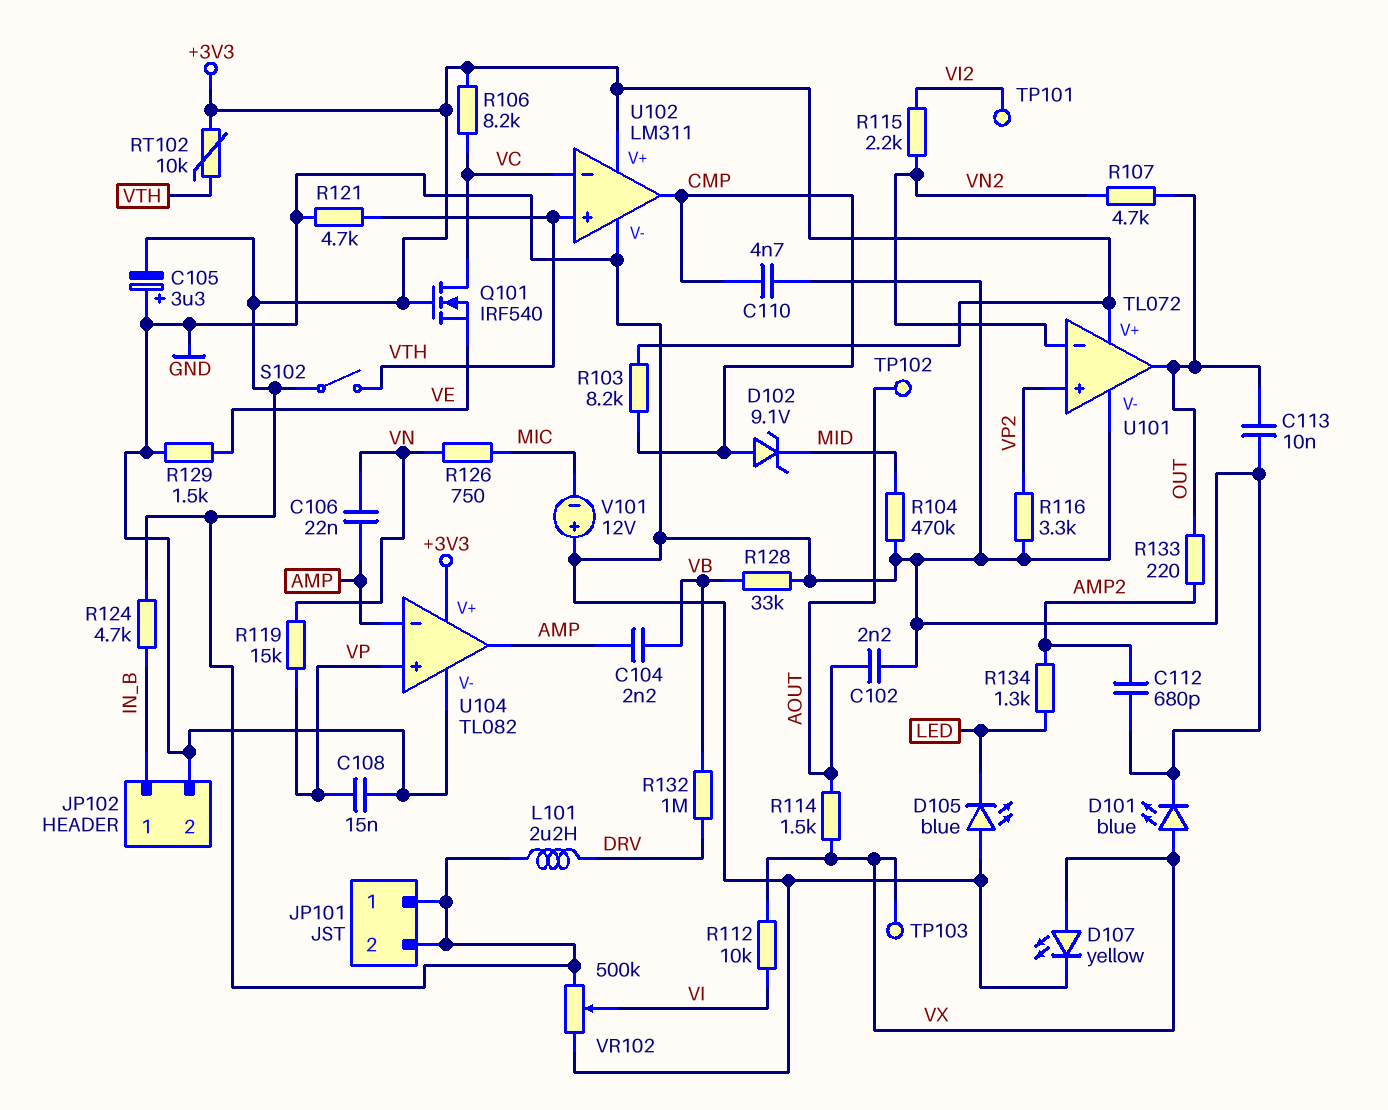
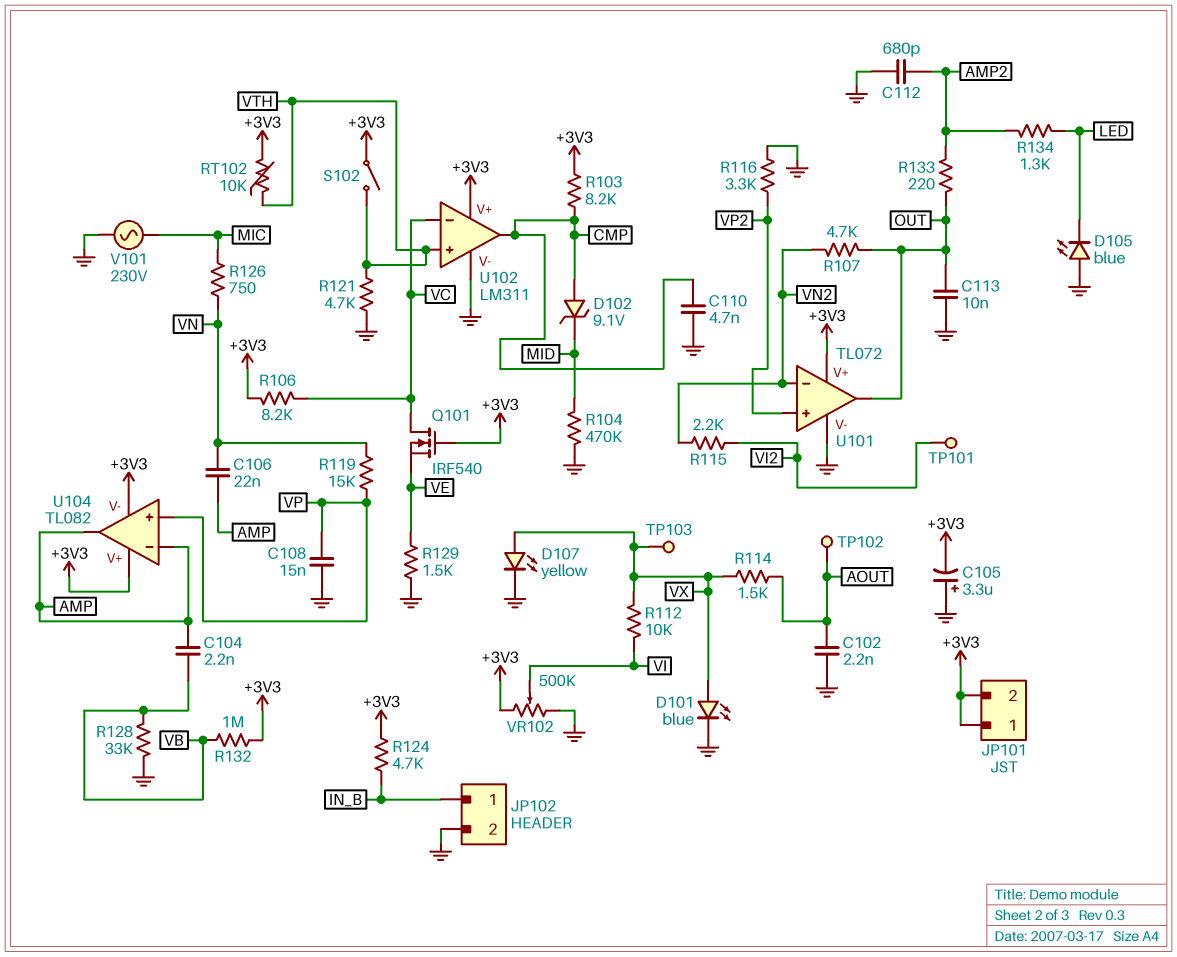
L101: 2.2uH (+3V3, DRV) -> none
R132: 1M (DRV, VB) -> 1M (+3V3, VB)
U104 pin V-: GND -> +3V3
V101: 12V (plus GND, minus MIC) -> AC 230V (GND, MIC)

